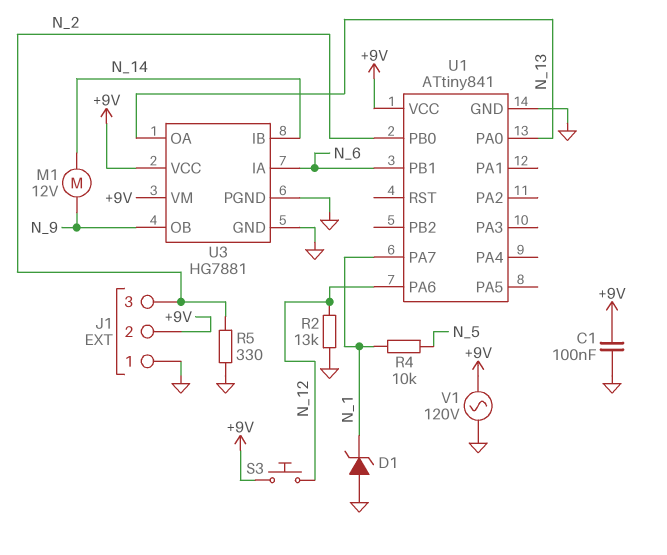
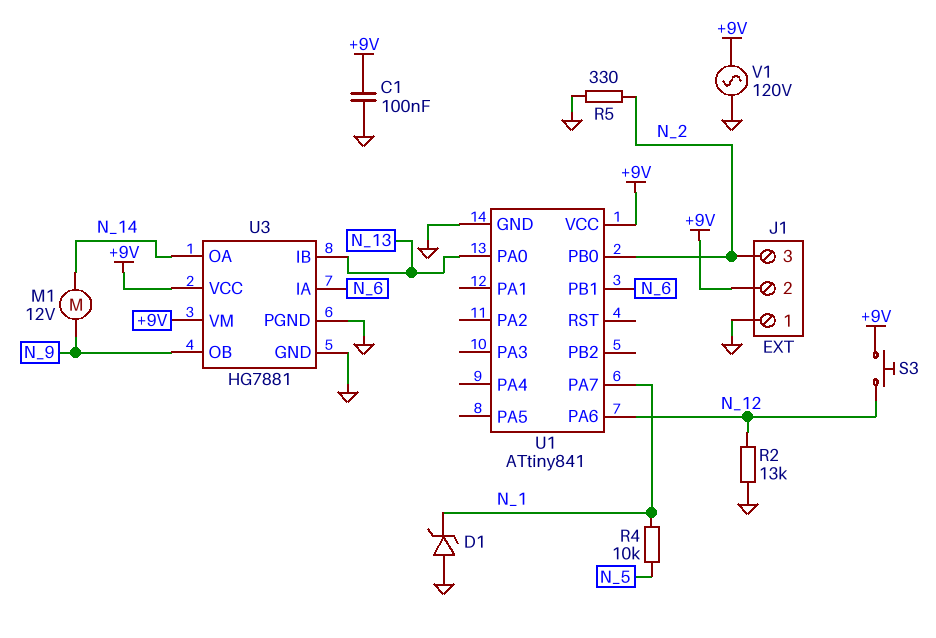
U3 pin IB: N_14 -> N_13
U3 pin OA: N_13 -> N_14

